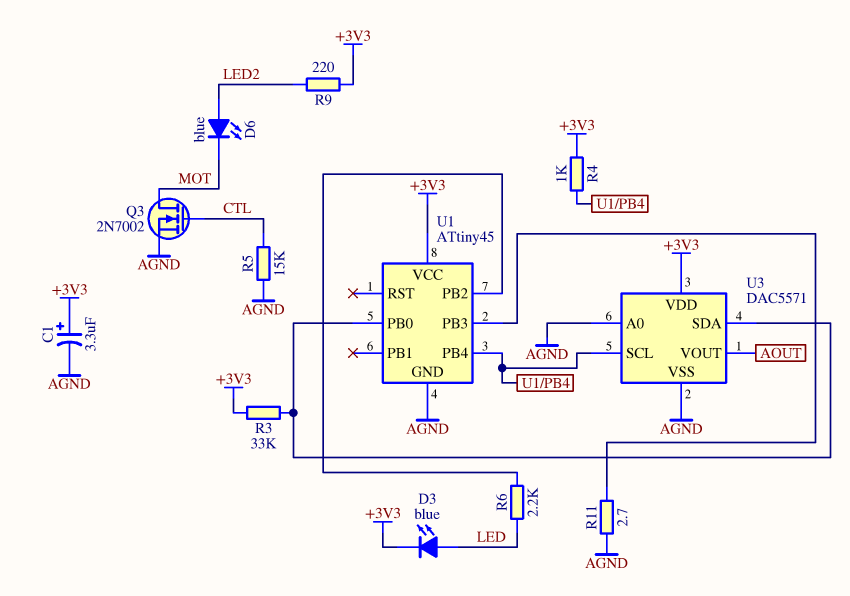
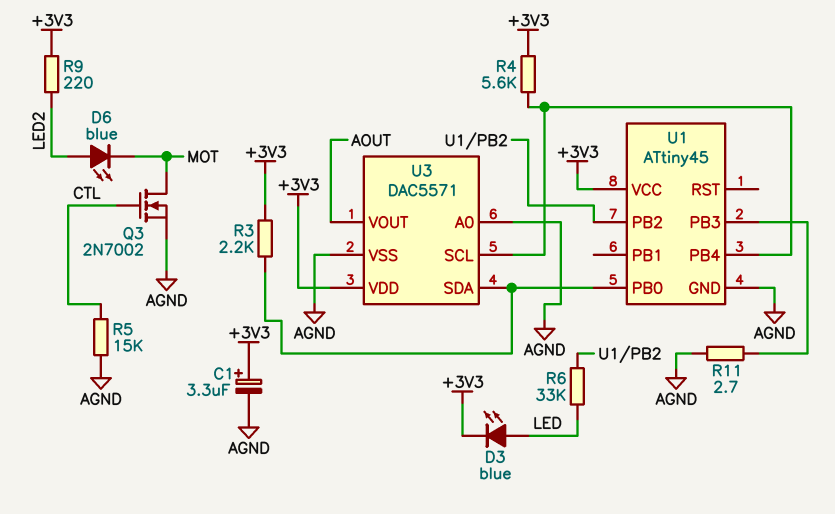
R3: 33k (+3V3, U1/PB0) -> 2.2k (+3V3, U1/PB0)
R4: 1k (+3V3, U1/PB4) -> 5.6k (+3V3, U1/PB4)
R6: 2.2k (LED, U1/PB2) -> 33k (LED, U1/PB2)

